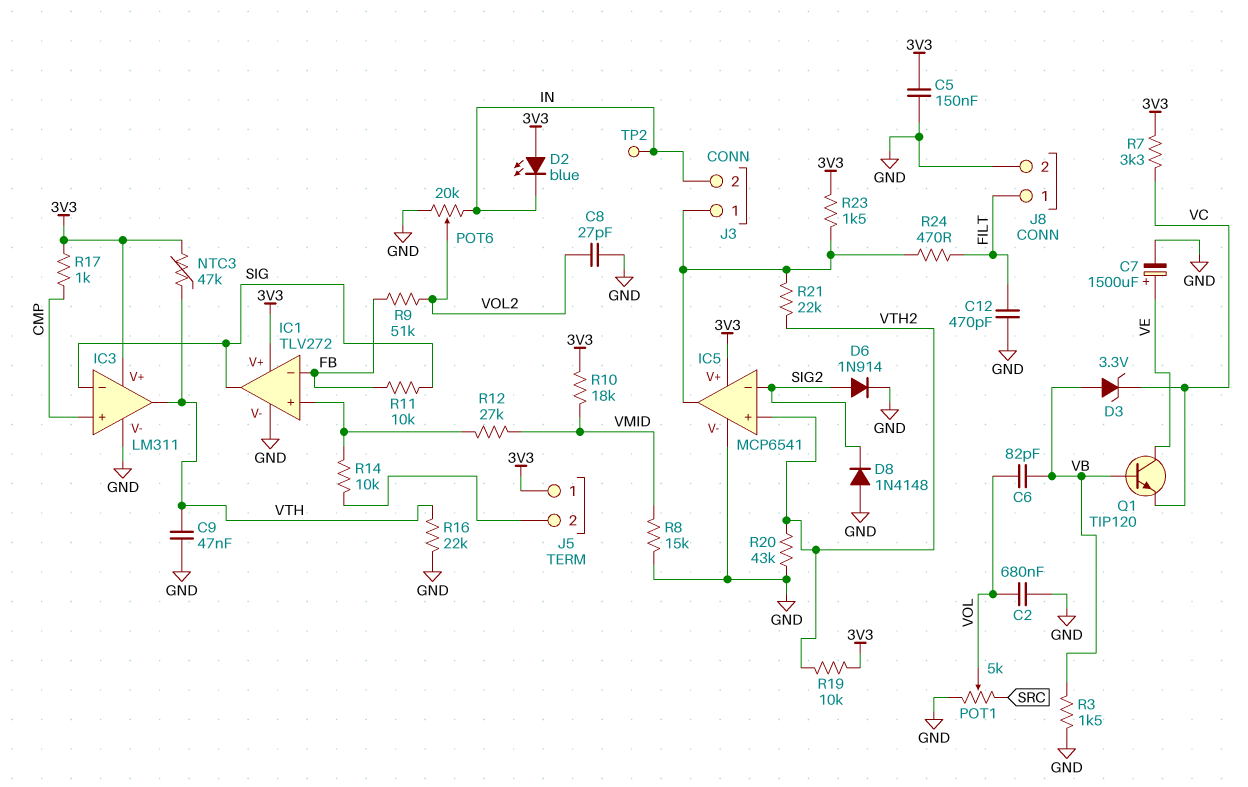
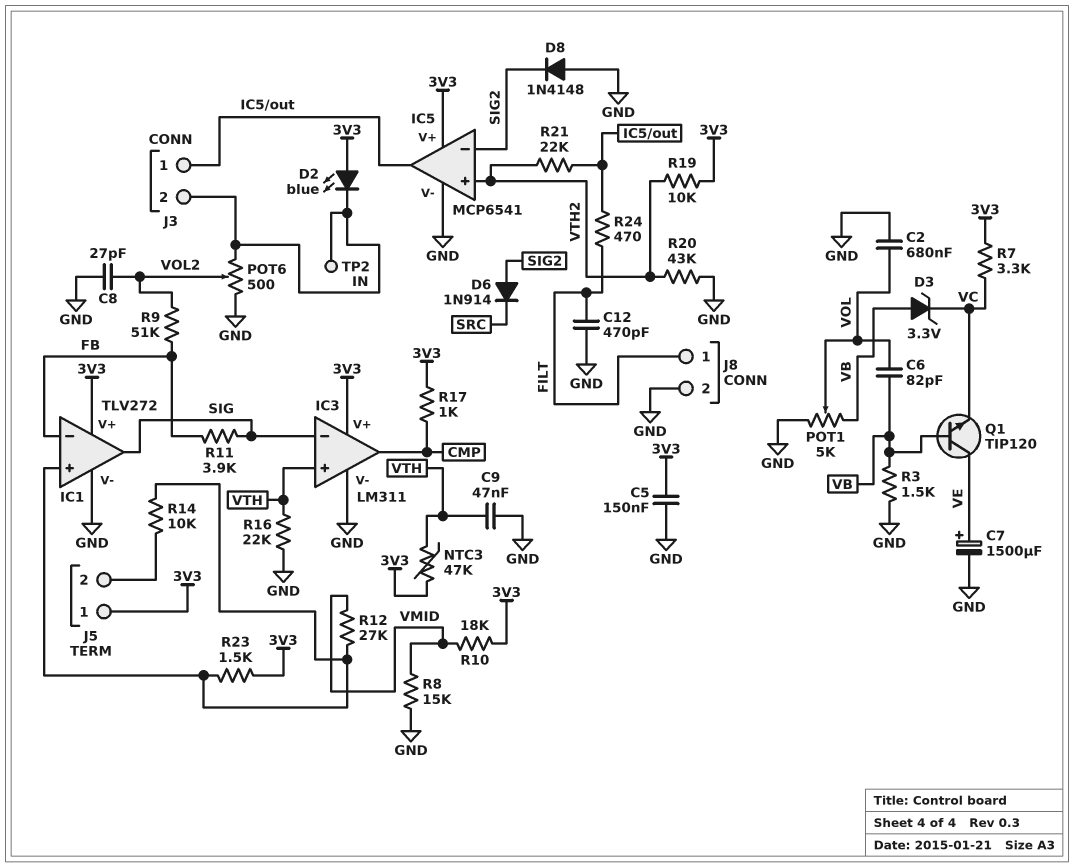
D6: diode 1N914 (A SIG2, K GND) -> diode 1N914 (A SIG2, K SRC)
IC3 pin in+: CMP -> VTH
IC3 pin out: VTH -> CMP
POT1: 5k (GND, SRC, wiper VOL) -> 5k (GND, VB, wiper VOL)
POT6: 20k (GND, IN, wiper VOL2) -> 500 (GND, IN, wiper VOL2)
R11: 10k (FB, SIG) -> 3.9k (FB, SIG)
R23: 1.5k (3V3, IC5/out) -> 1.5k (3V3, IC1/in+)

